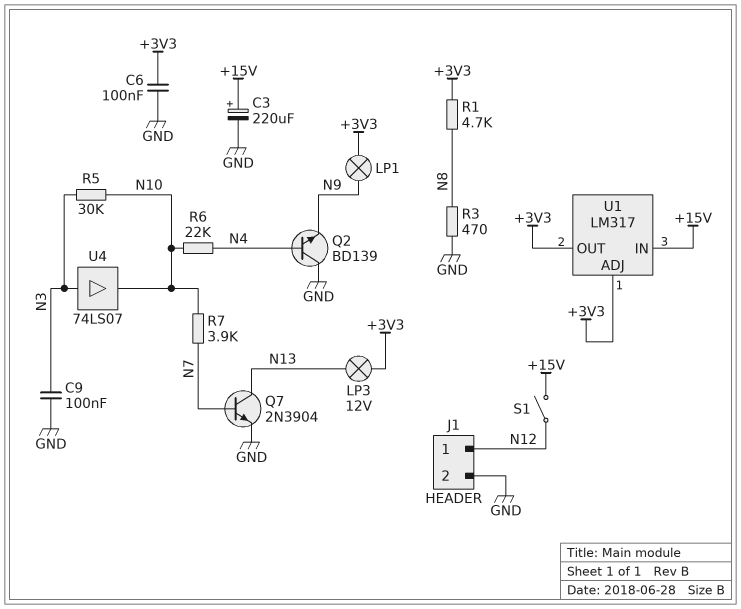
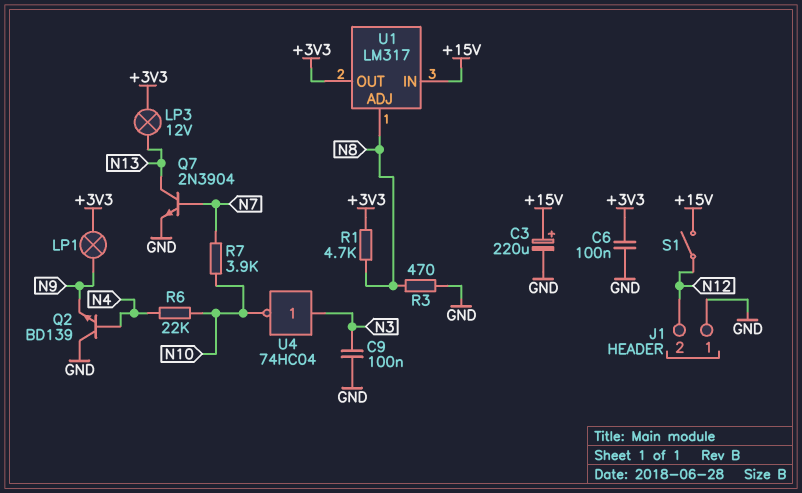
J1 pin 1: N12 -> GND
J1 pin 2: GND -> N12
R5: 30k (N3, N10) -> none
U1 pin ADJ: +3V3 -> N8
U4: buffer 74LS07 (in N3, out N10) -> NOT 74HC04 (in N3, out N10)

